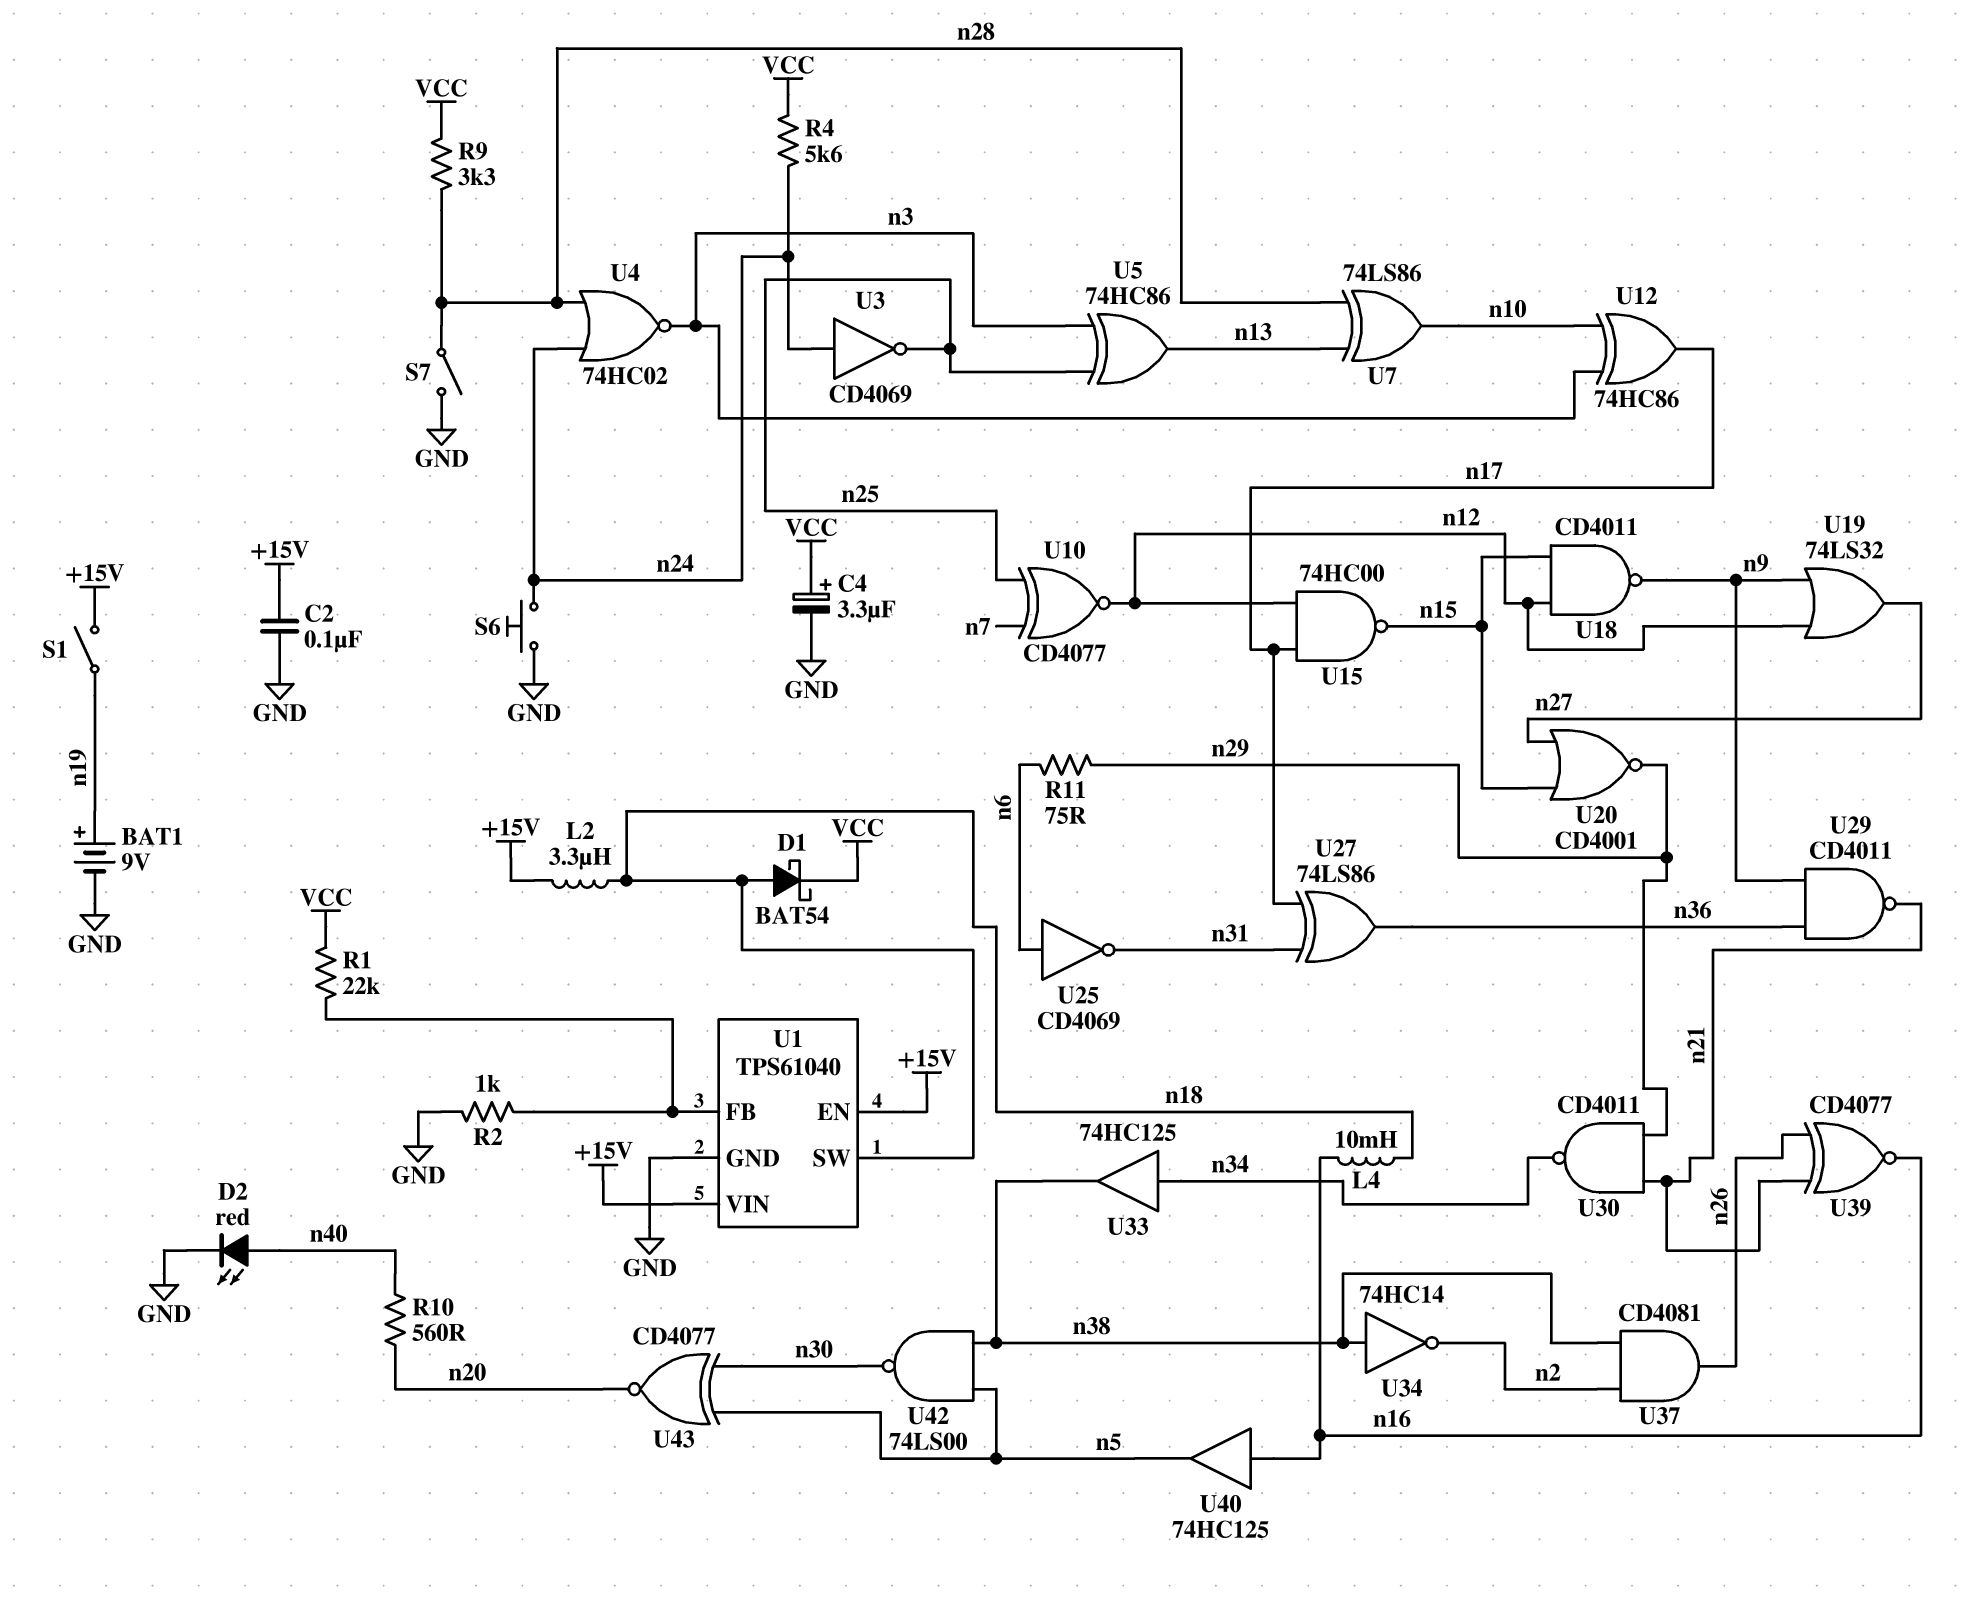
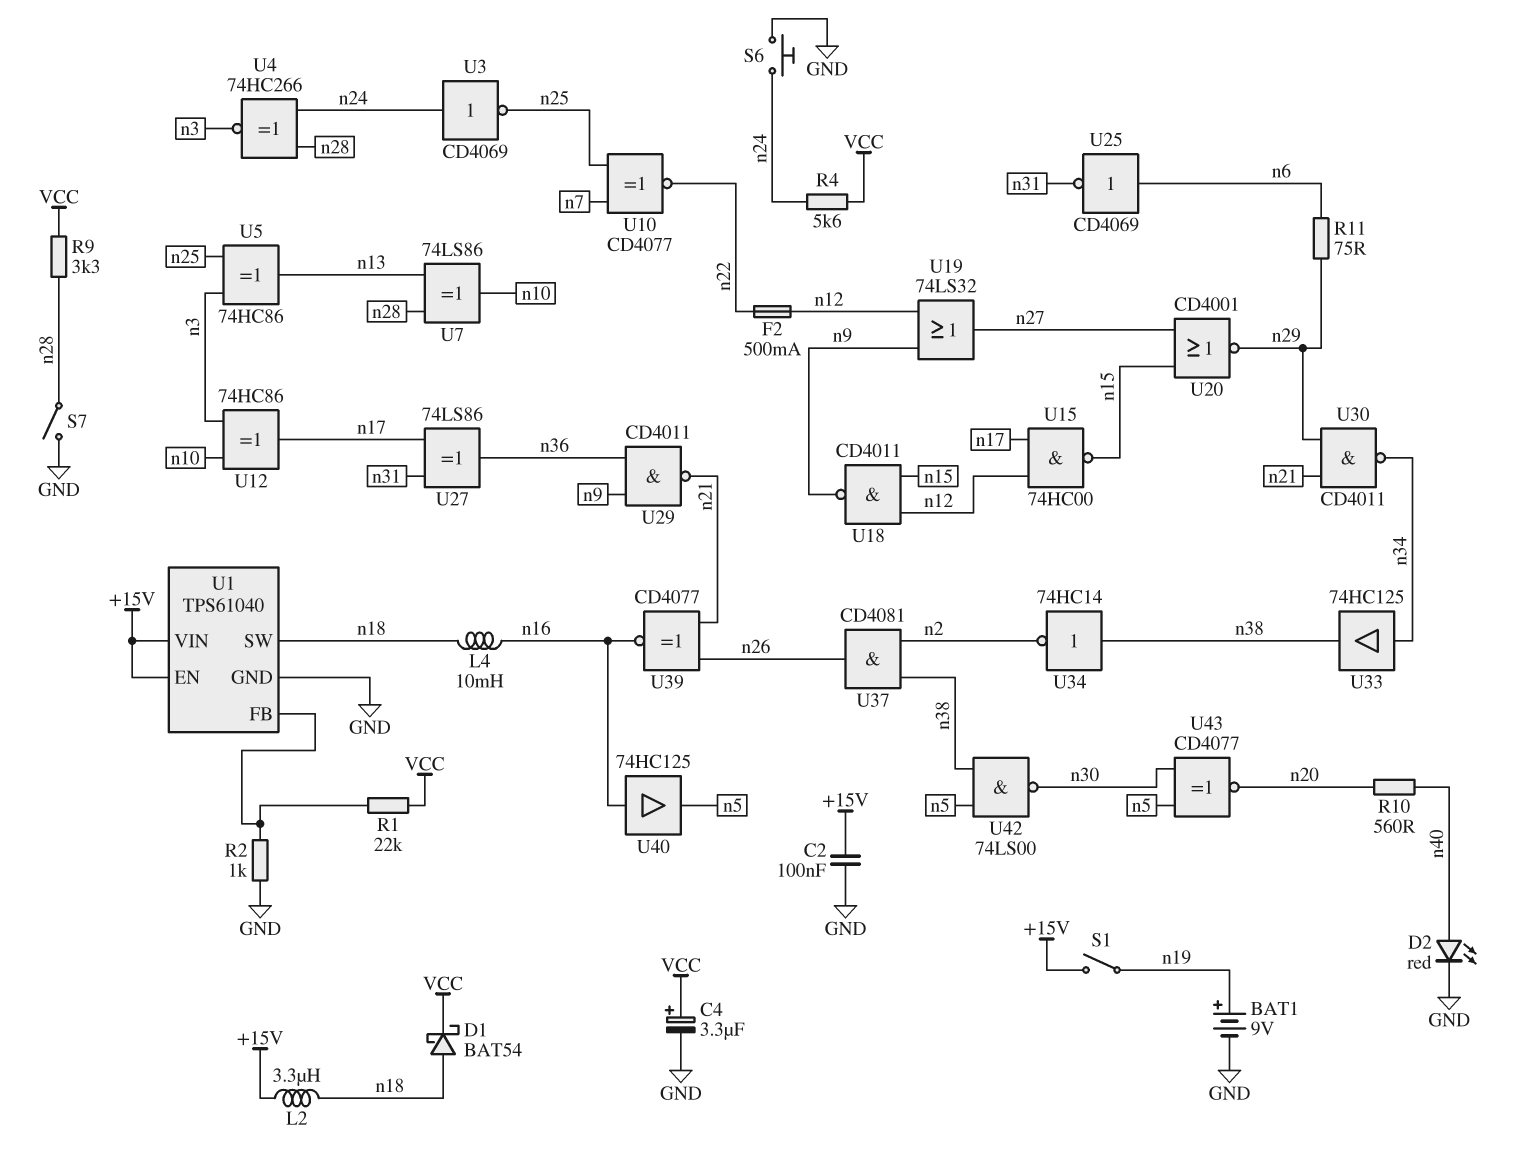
F2: none -> 500mA (n12, n22)
U4: NOR 74HC02 (in n24, in n28, out n3) -> XNOR 74HC266 (in n24, in n28, out n3)
U10: XNOR CD4077 (in n7, in n25, out n12) -> XNOR CD4077 (in n7, in n25, out n22)

